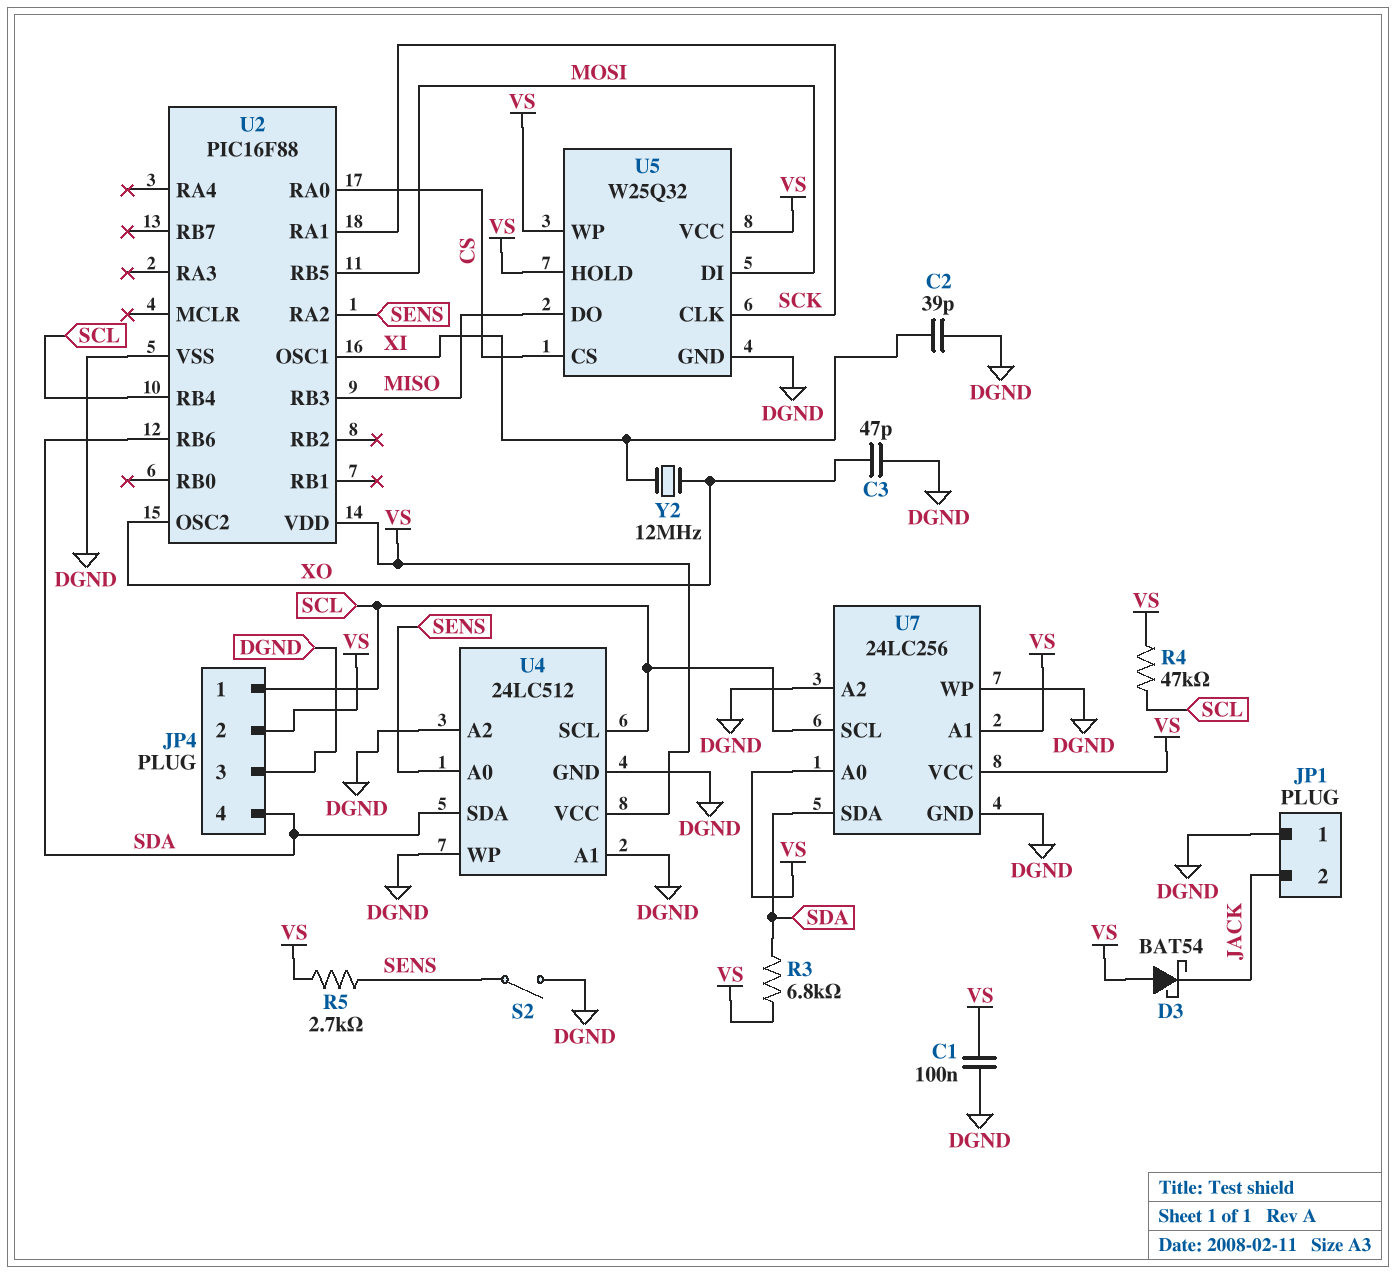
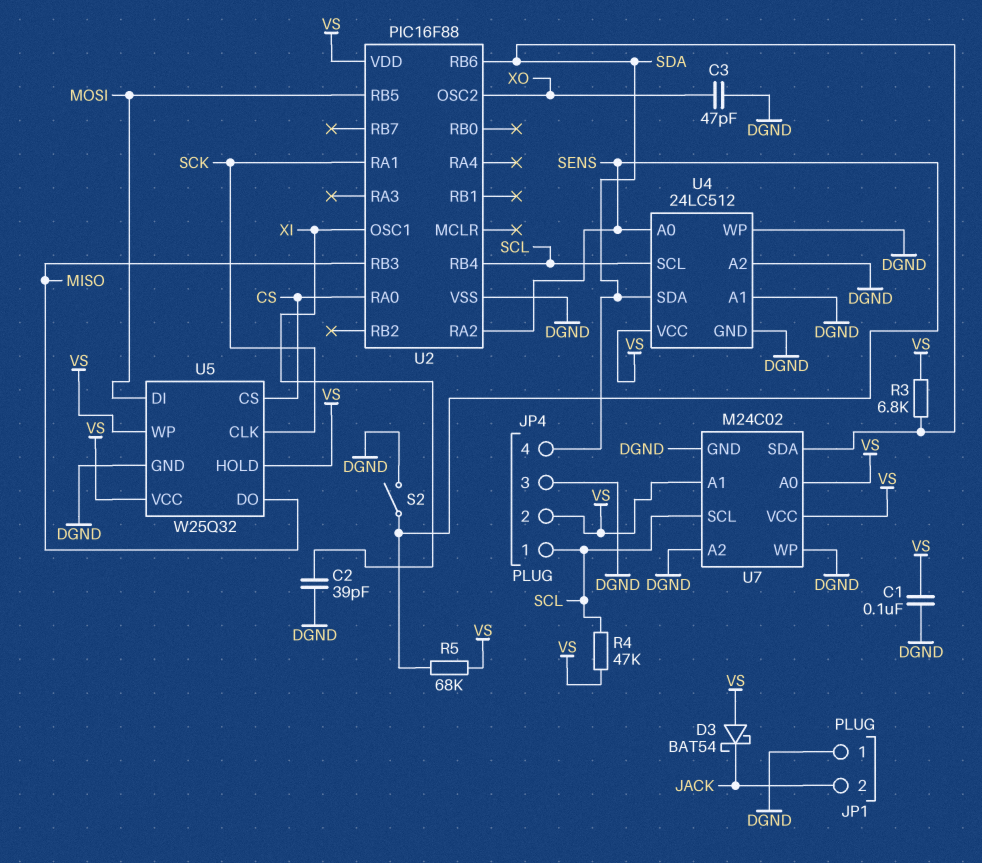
R5: 2.7k (SENS, VS) -> 68k (SENS, VS)
U7: 24LC256 -> M24C02
Y2: 12MHz (XI, XO) -> none

